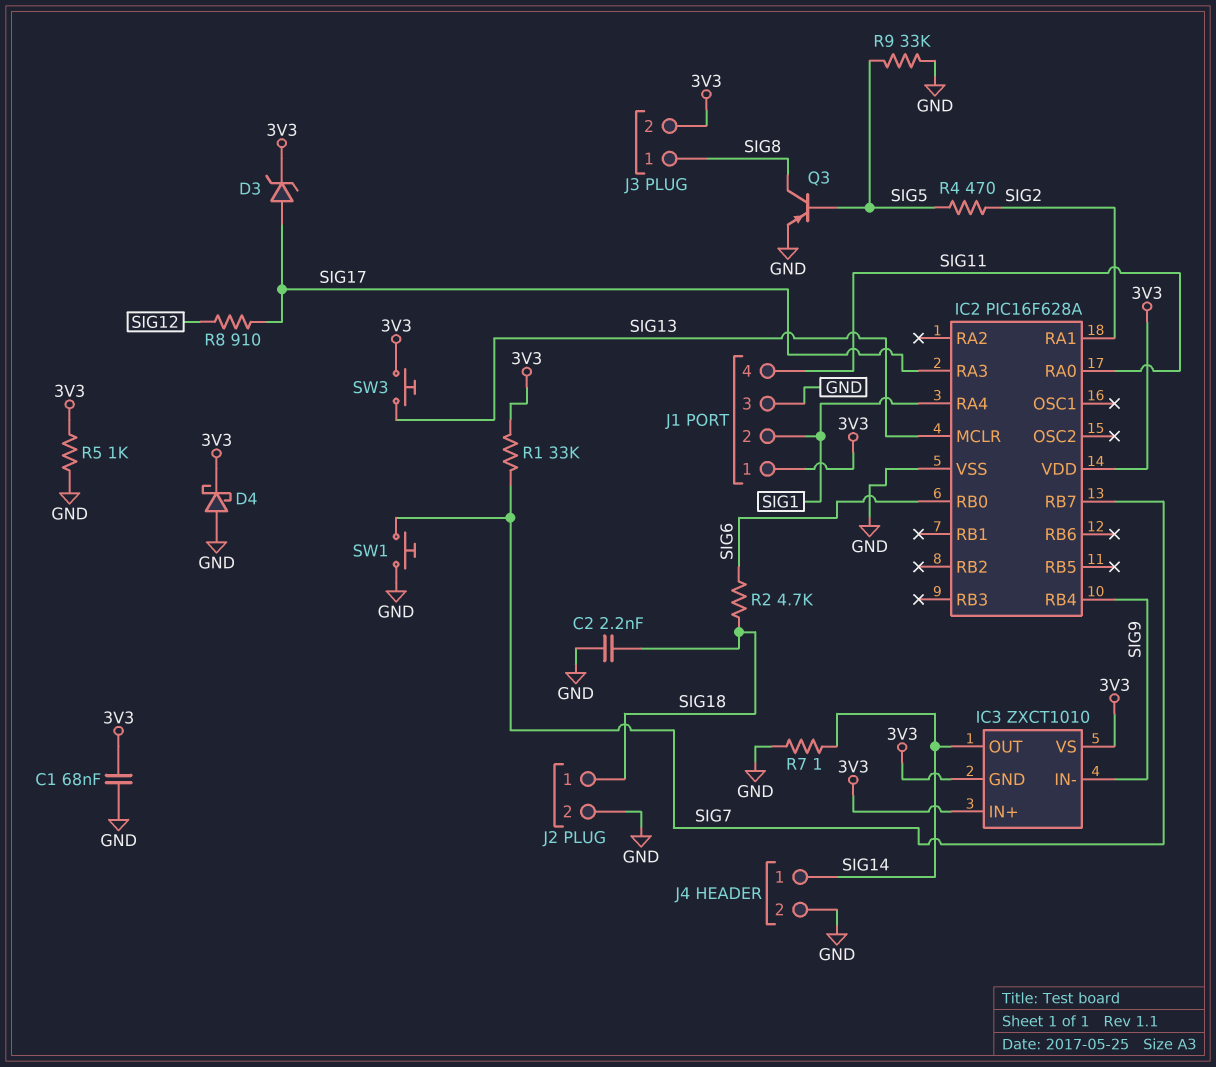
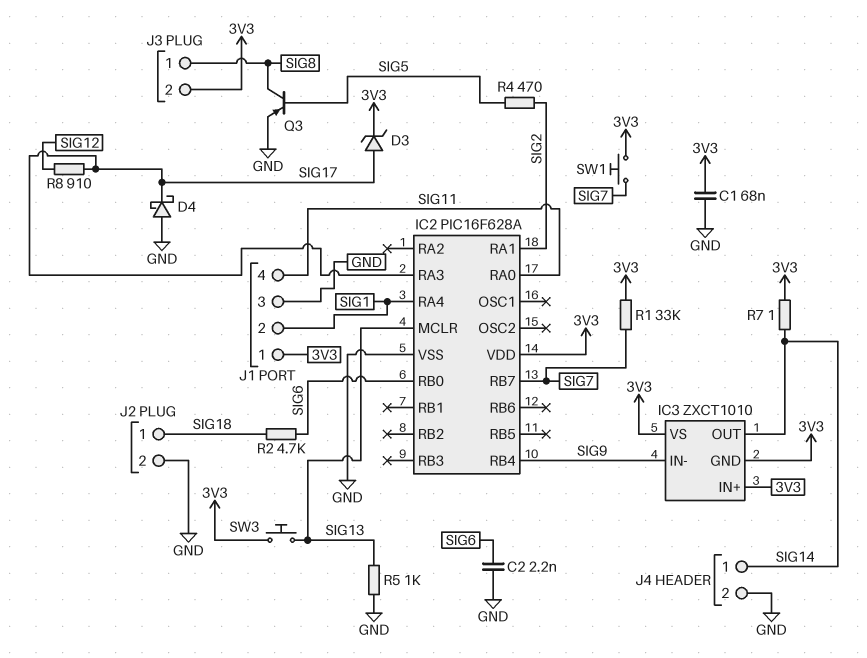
C2: 2.2nF (GND, SIG18) -> 2.2nF (GND, SIG6)
D4: schottky (A GND, K 3V3) -> schottky (A GND, K SIG17)
R5: 1k (3V3, GND) -> 1k (GND, SIG13)
R7: 1 (GND, SIG14) -> 1 (3V3, SIG14)
R9: 33k (GND, SIG5) -> none
SW1: button (GND, SIG7) -> button (3V3, SIG7)

